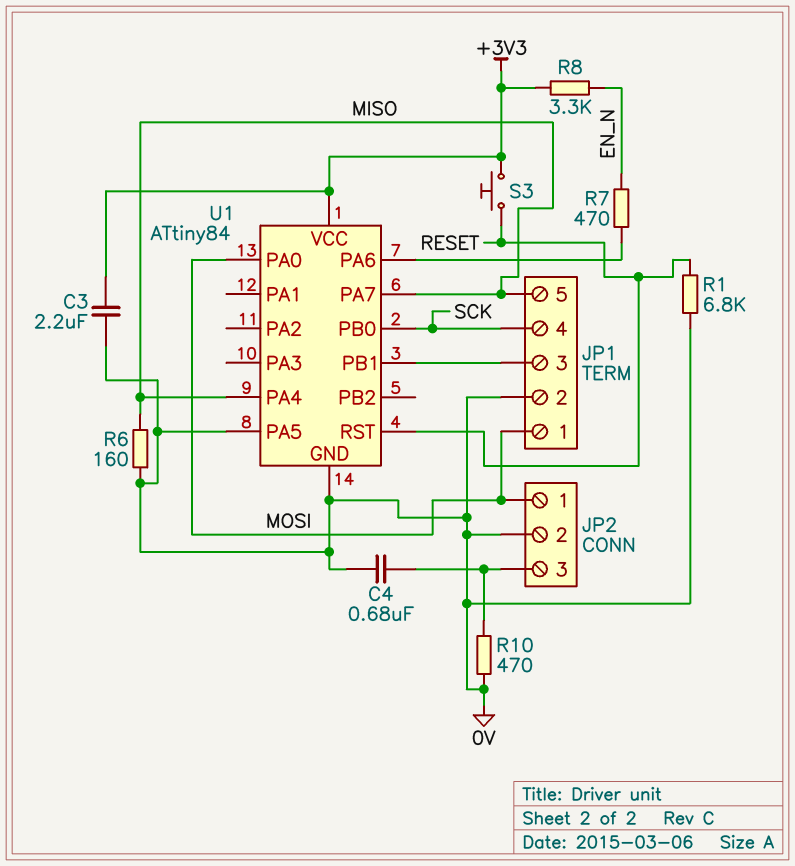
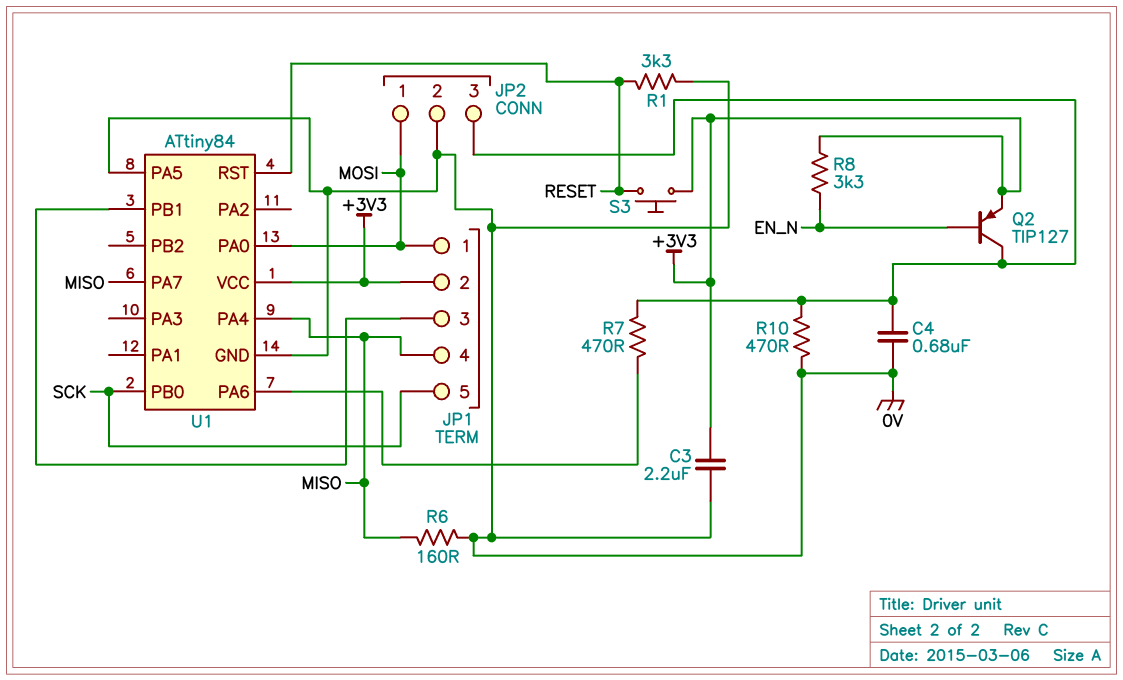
JP1 pin 2: 0V -> +3V3
JP1 pin 4: SCK -> MISO
JP1 pin 5: MISO -> SCK
Q2: none -> PNP TIP127 (B EN_N, C JP2/3, E +3V3)
R1: 6.8k (0V, RESET) -> 3.3k (0V, RESET)
R7: 470 (EN_N, U1/PA6) -> 470 (JP2/3, U1/PA6)

